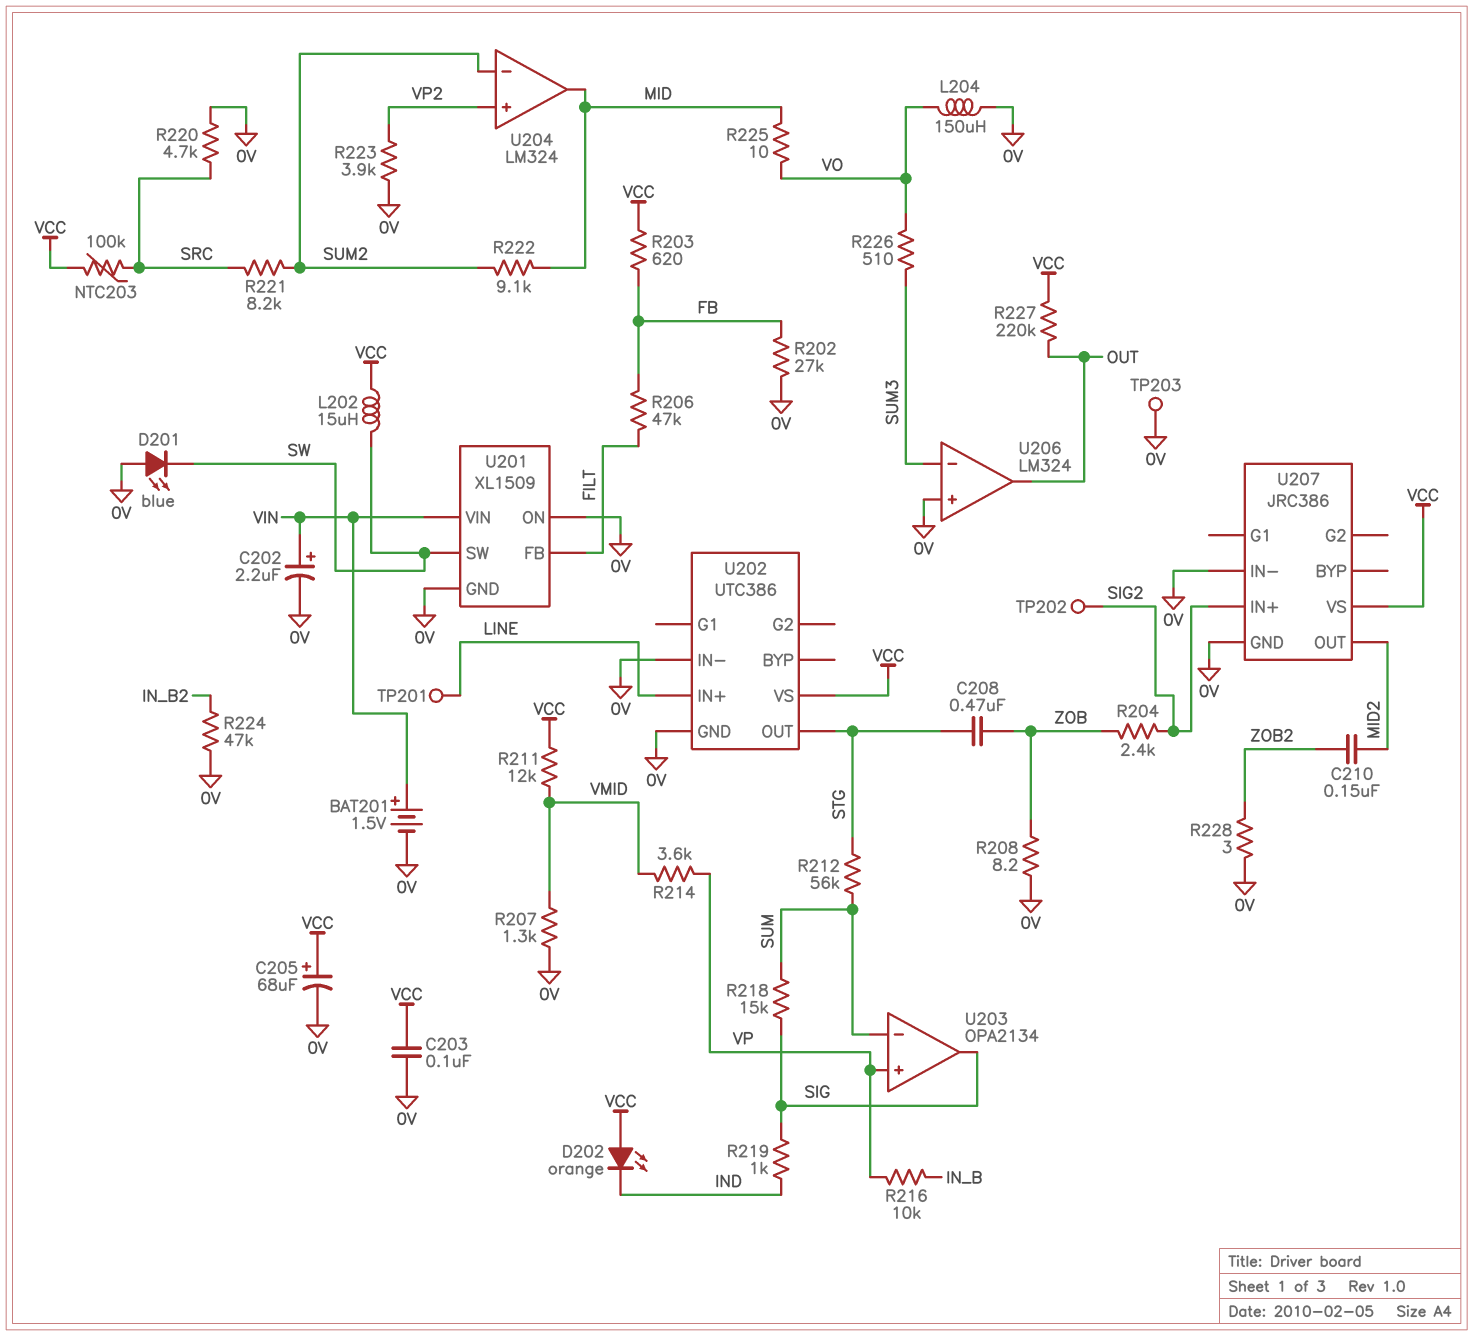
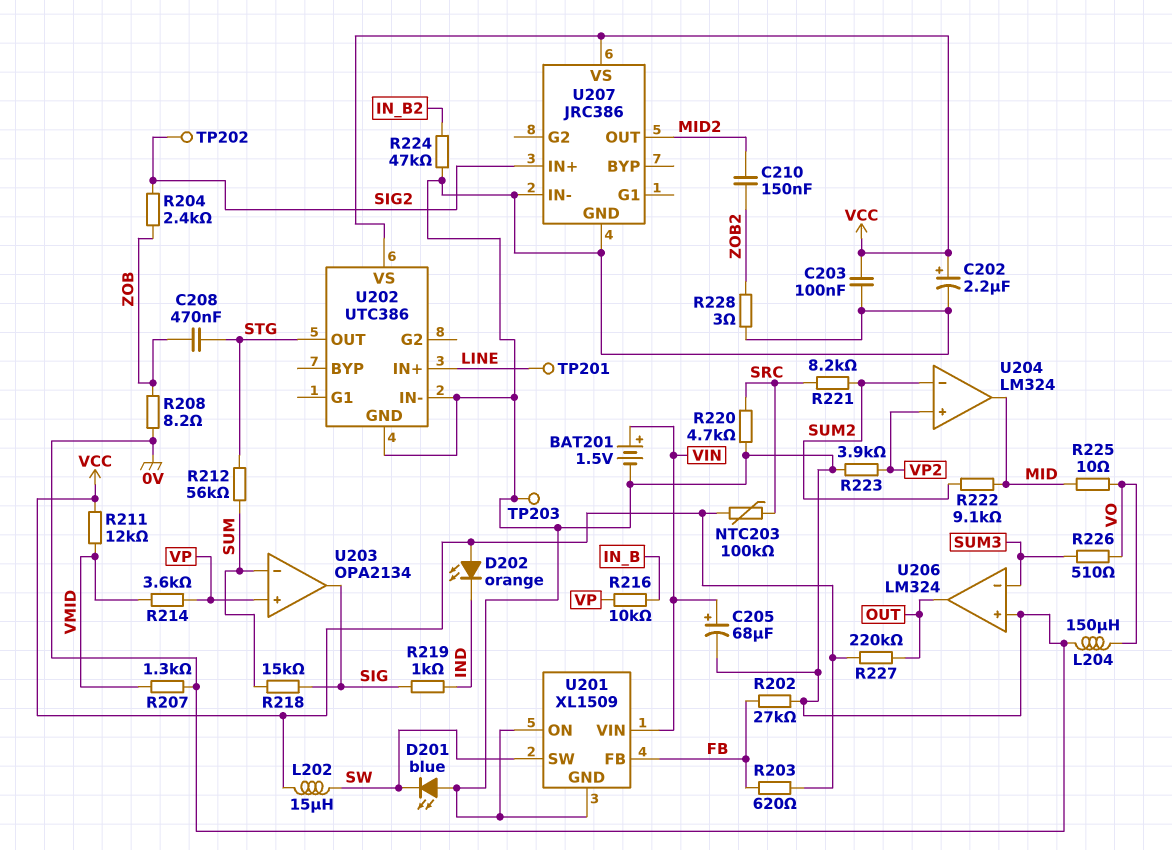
C202: 2.2uF (plus VIN, minus 0V) -> 2.2uF (plus VCC, minus 0V)
C205: 68uF (plus VCC, minus 0V) -> 68uF (plus VIN, minus 0V)
R206: 47k (FB, FILT) -> none
U201 pin FB: FILT -> FB

